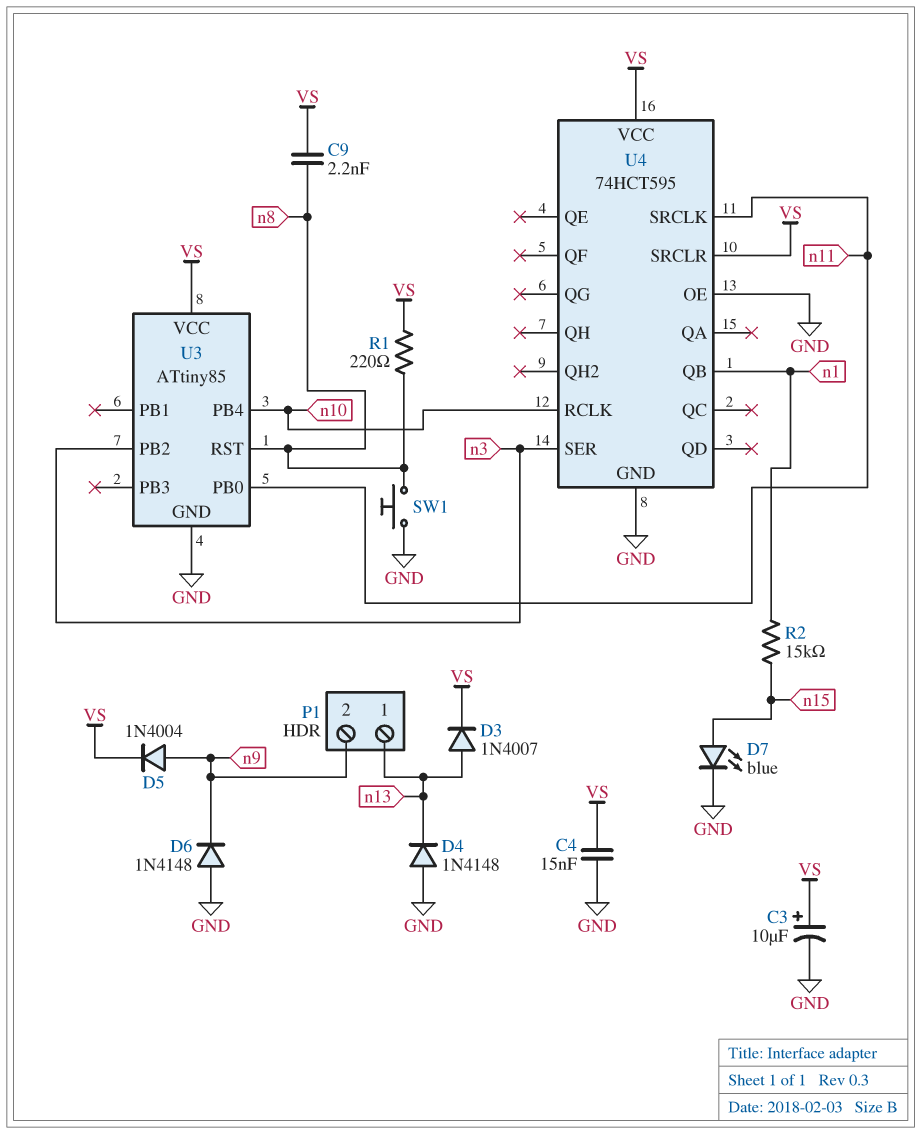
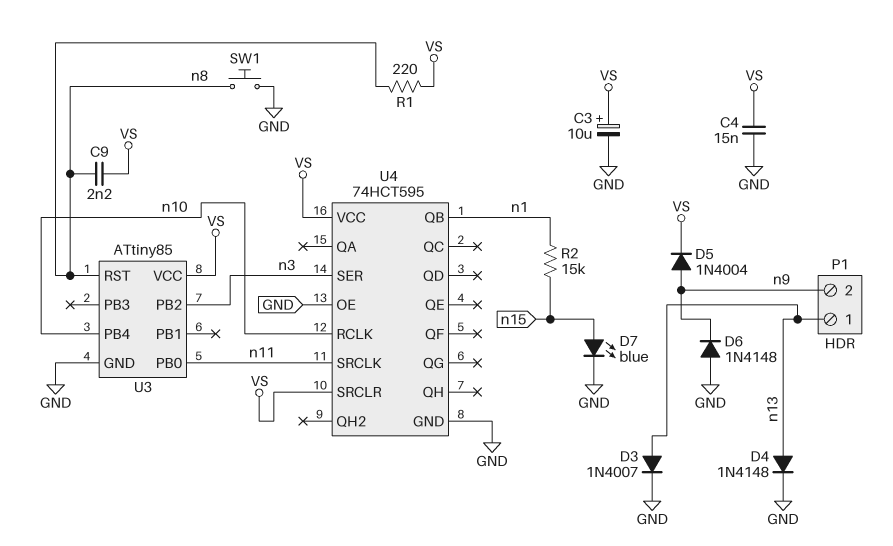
D3: diode 1N4007 (A n13, K VS) -> diode 1N4007 (A n13, K GND)
D4: diode 1N4148 (A GND, K n13) -> diode 1N4148 (A n13, K GND)

